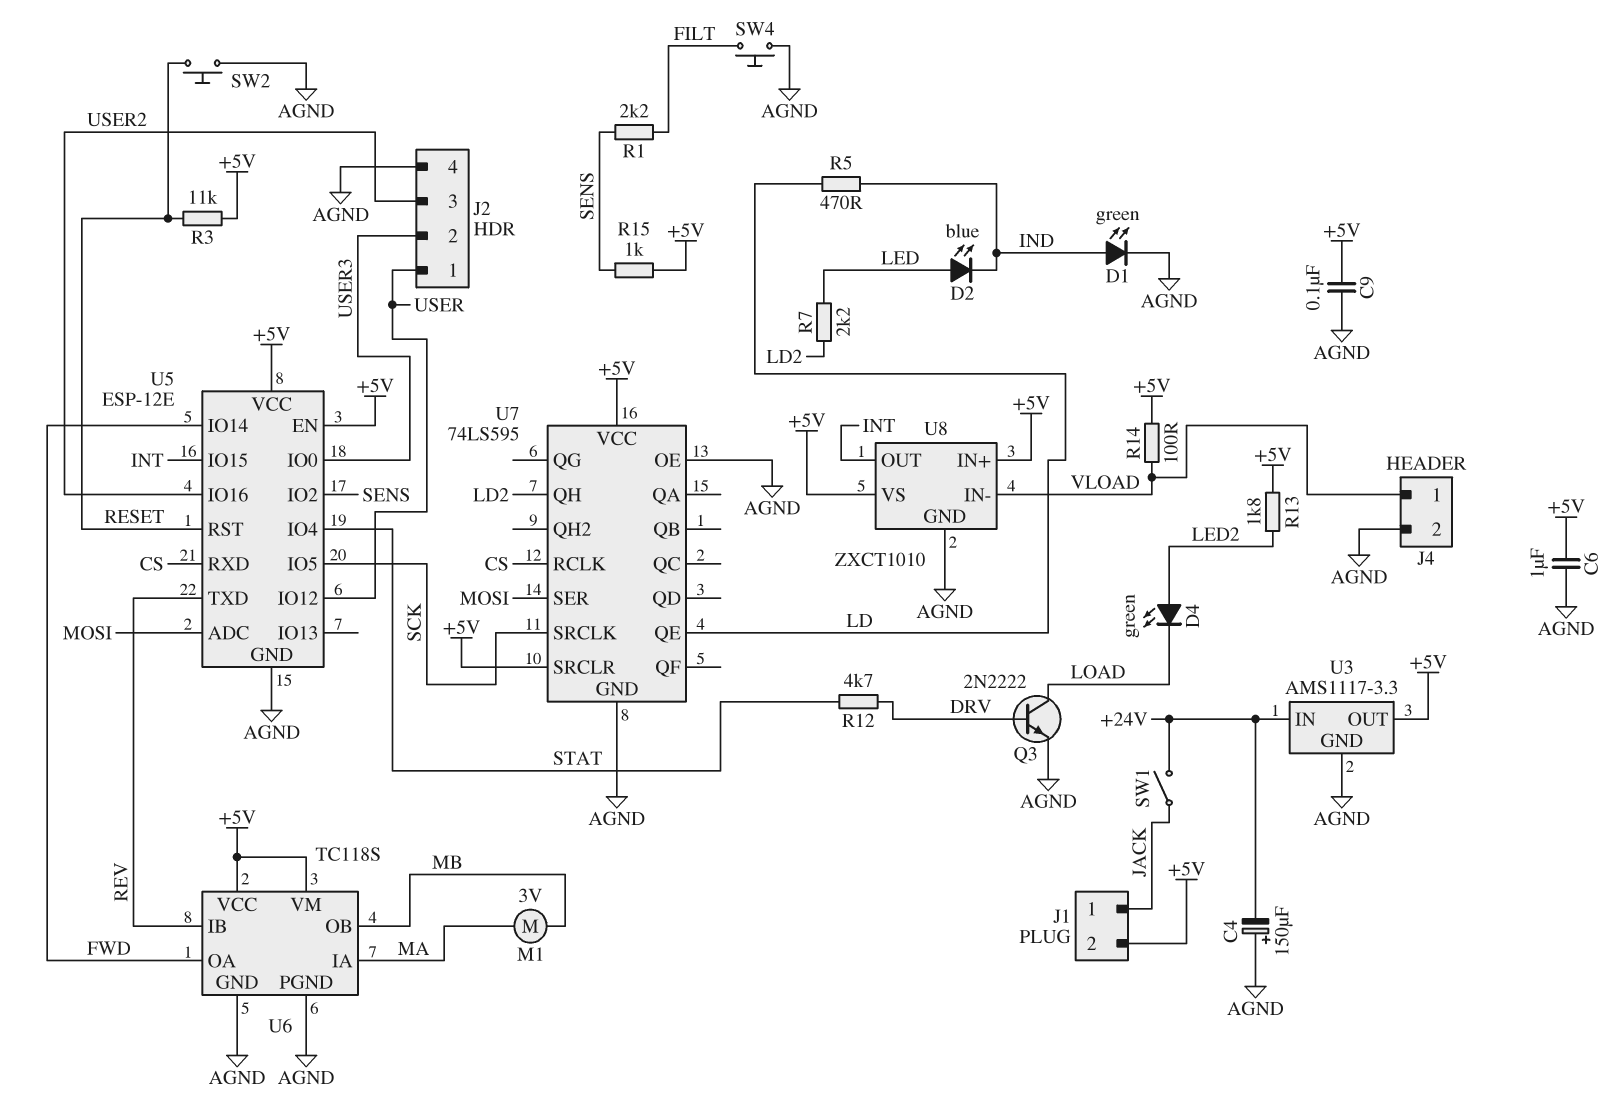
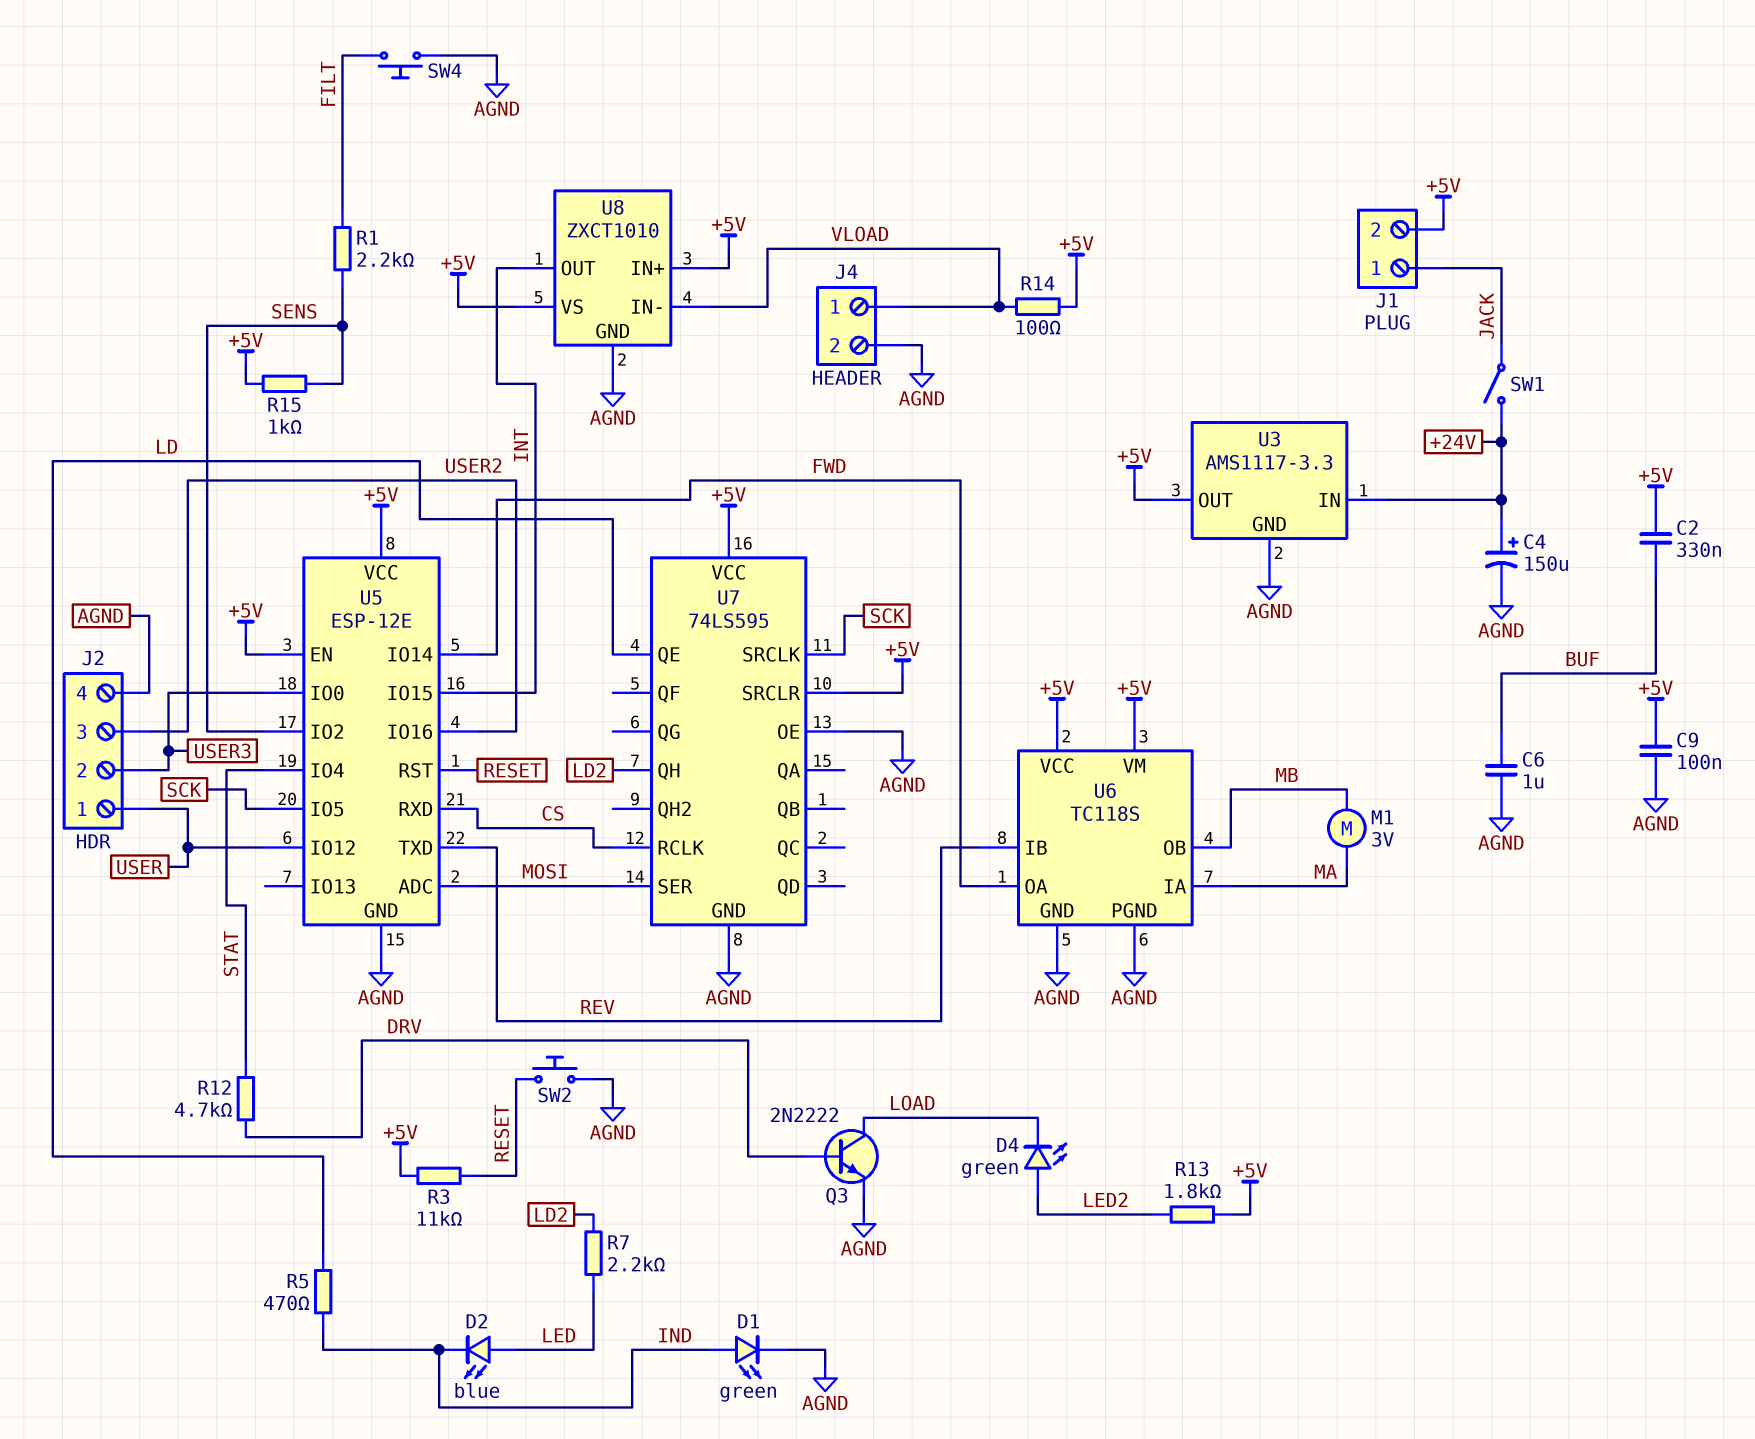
C2: none -> 330nF (+5V, BUF)
C4: 150uF (plus AGND, minus +24V) -> 150uF (plus +24V, minus AGND)
C6: 1uF (+5V, AGND) -> 1uF (AGND, BUF)

